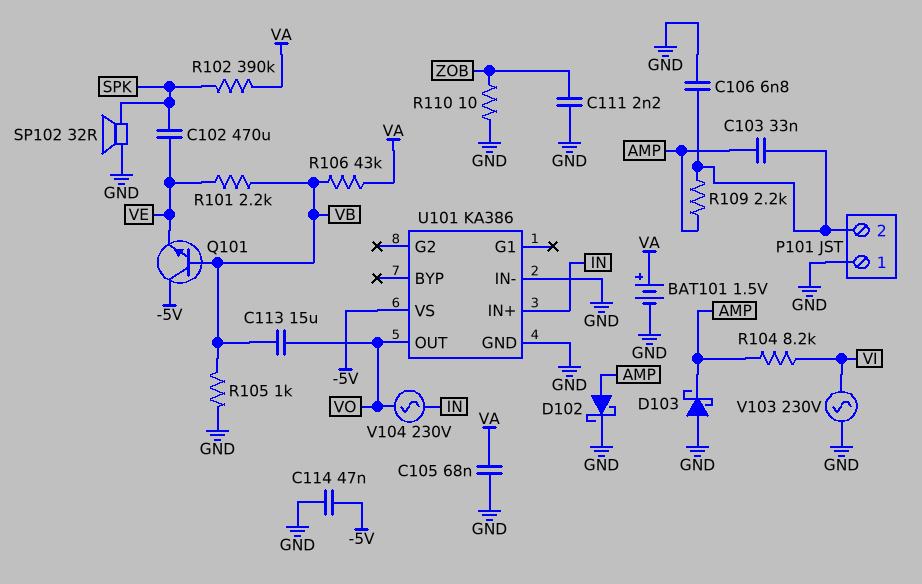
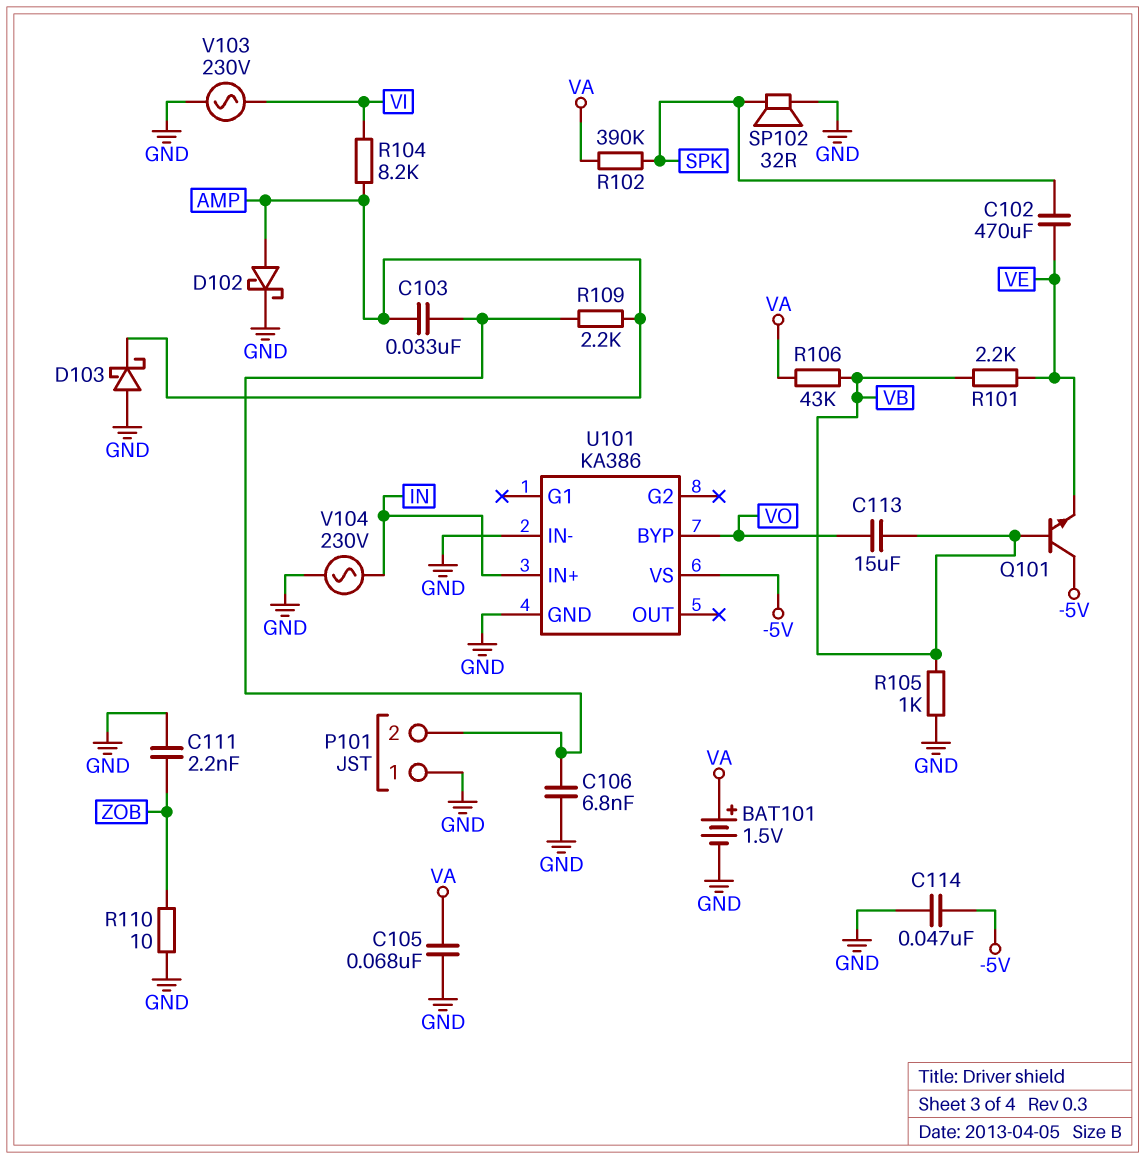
U101 pin BYP: none -> VO
U101 pin OUT: VO -> none
V104: AC 230V (IN, VO) -> AC 230V (GND, IN)

